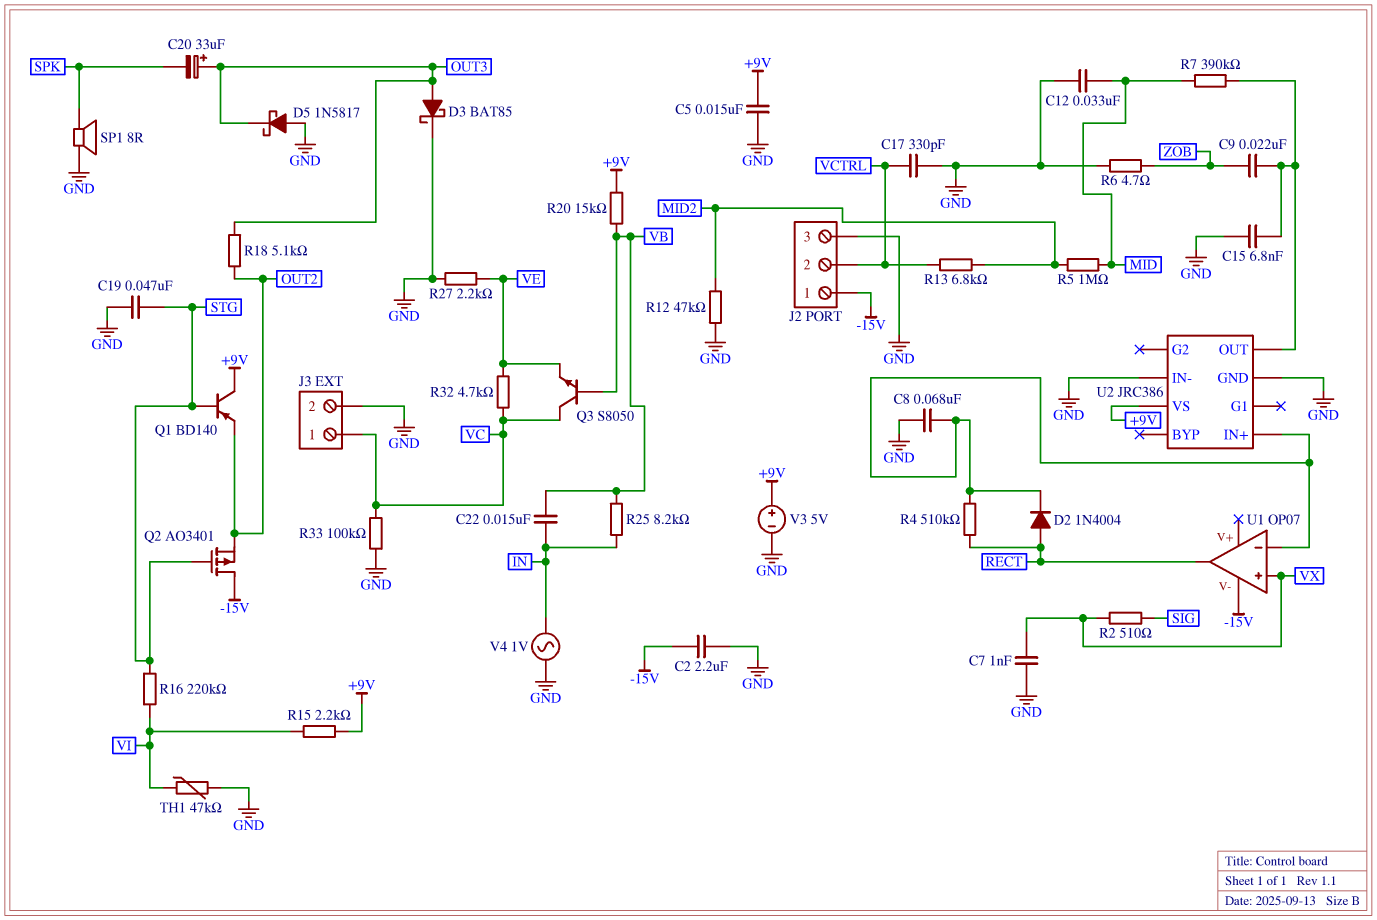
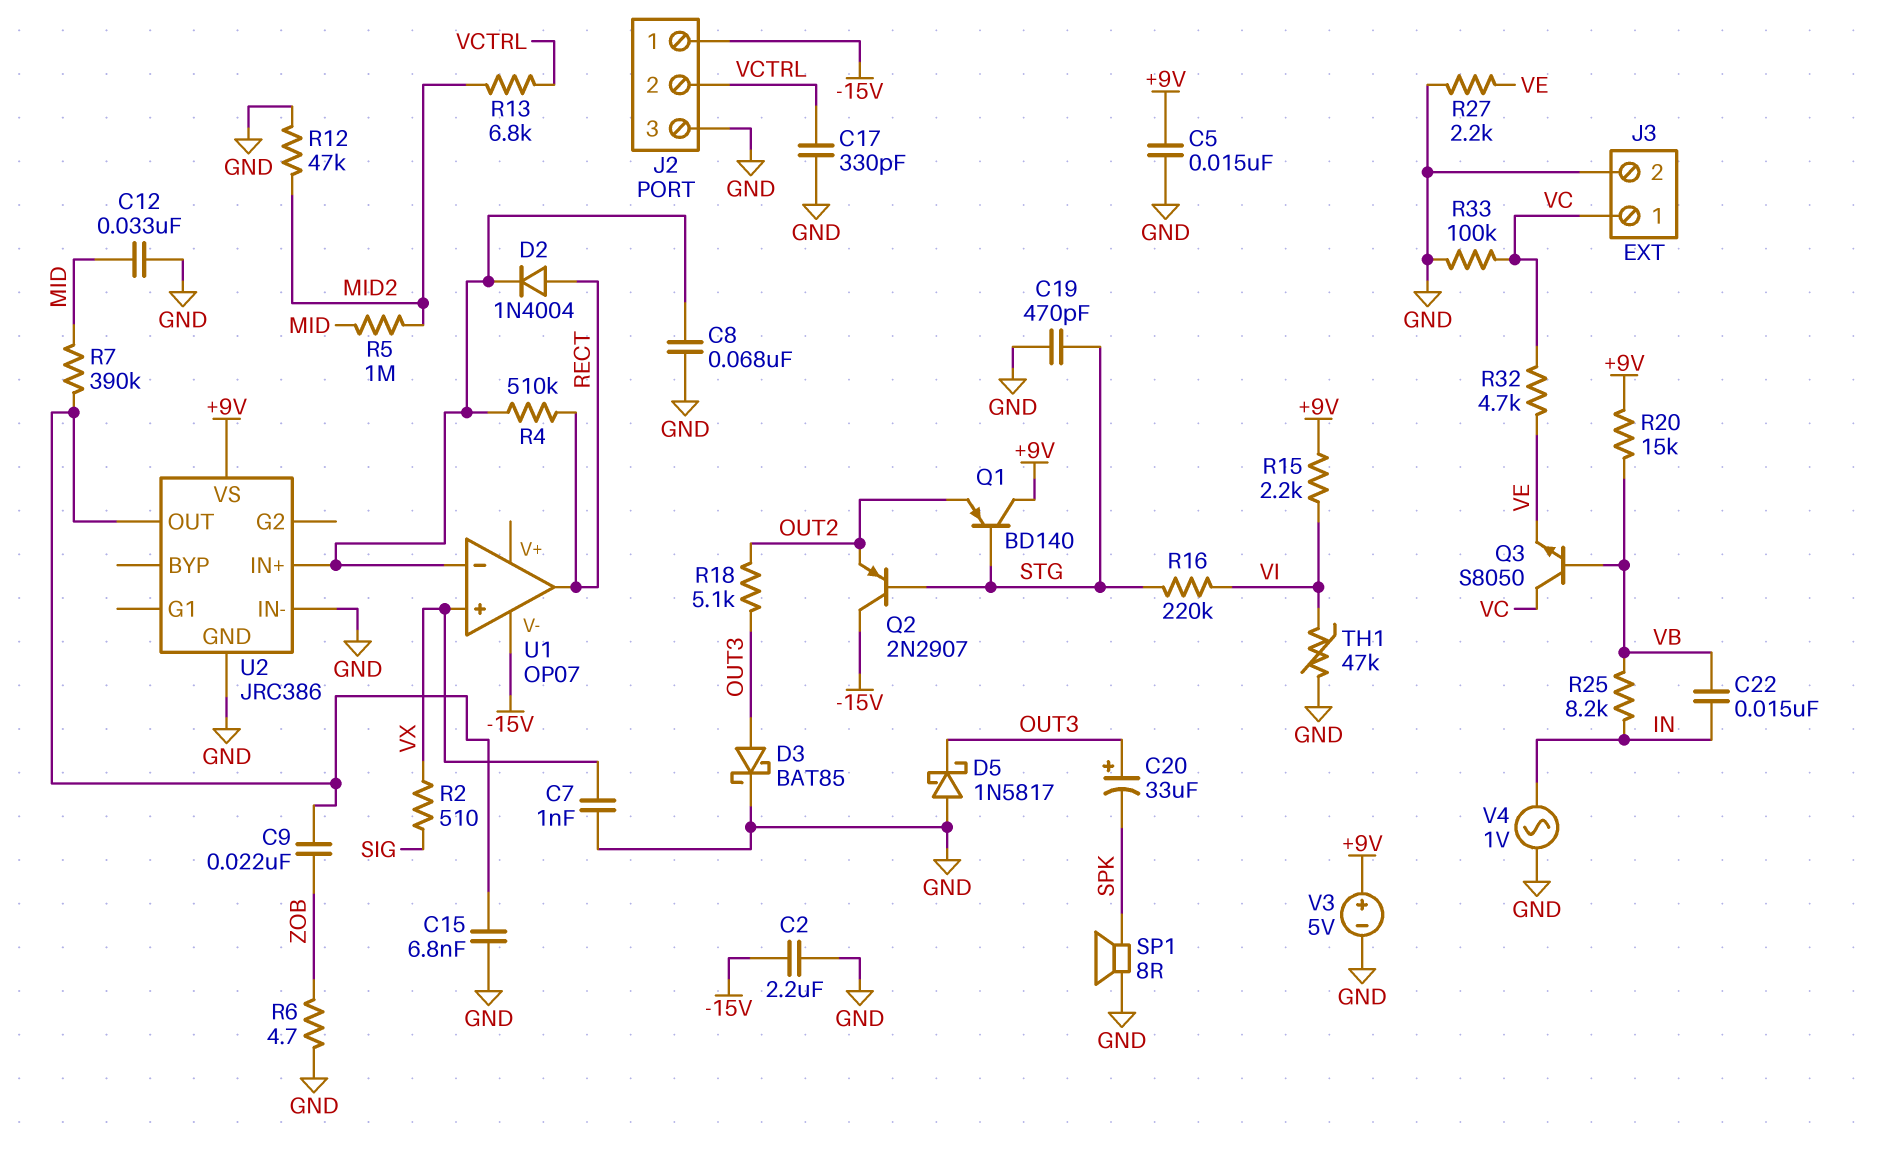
C19: 47nF (GND, STG) -> 470pF (GND, STG)
Q2: PMOS AO3401 (G STG, D -15V, S OUT2) -> PNP 2N2907 (B STG, C -15V, E OUT2)

